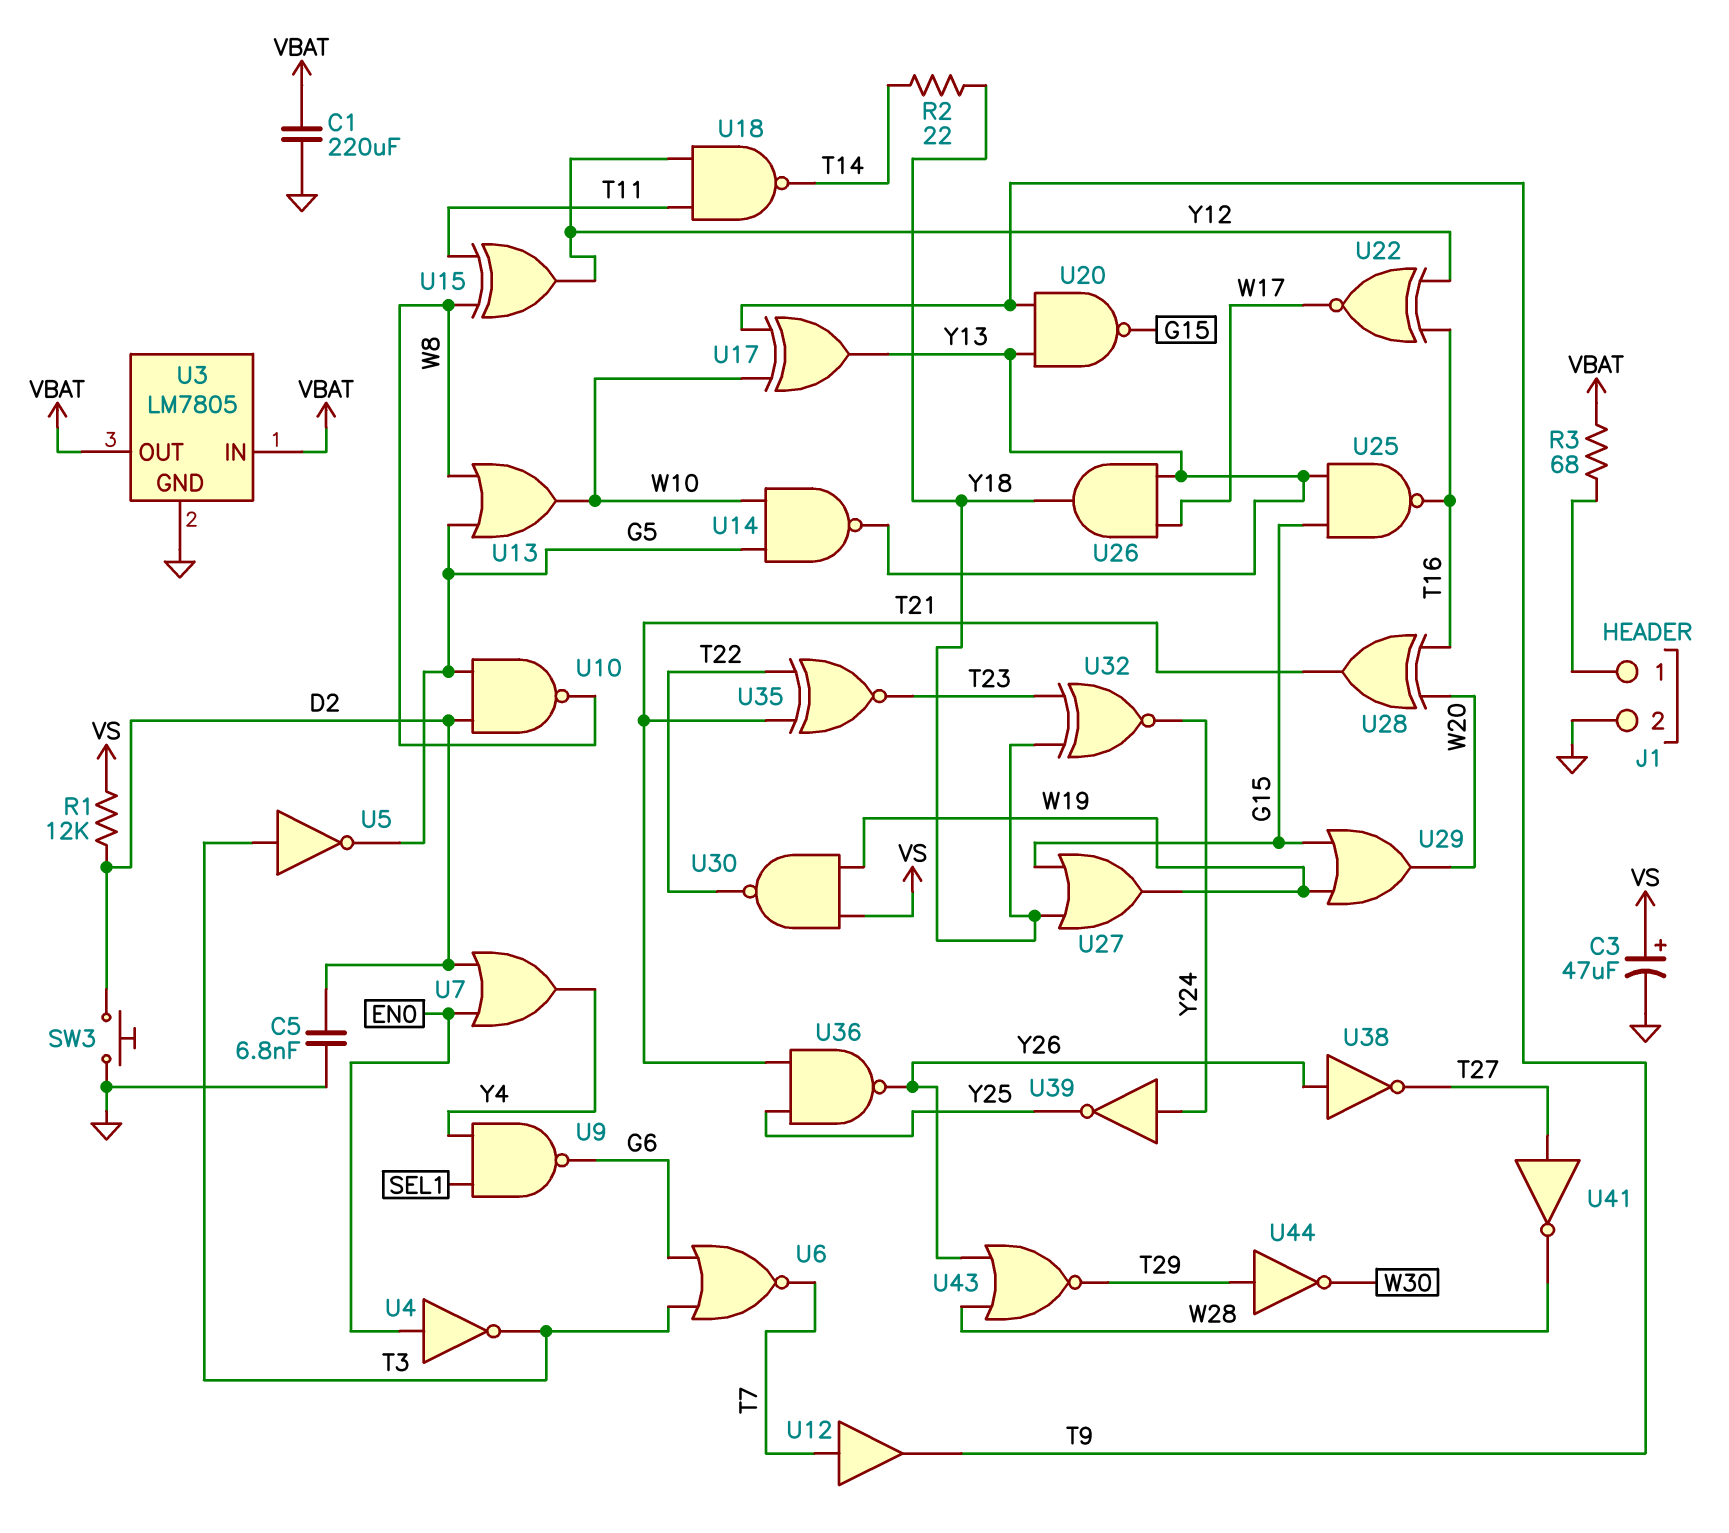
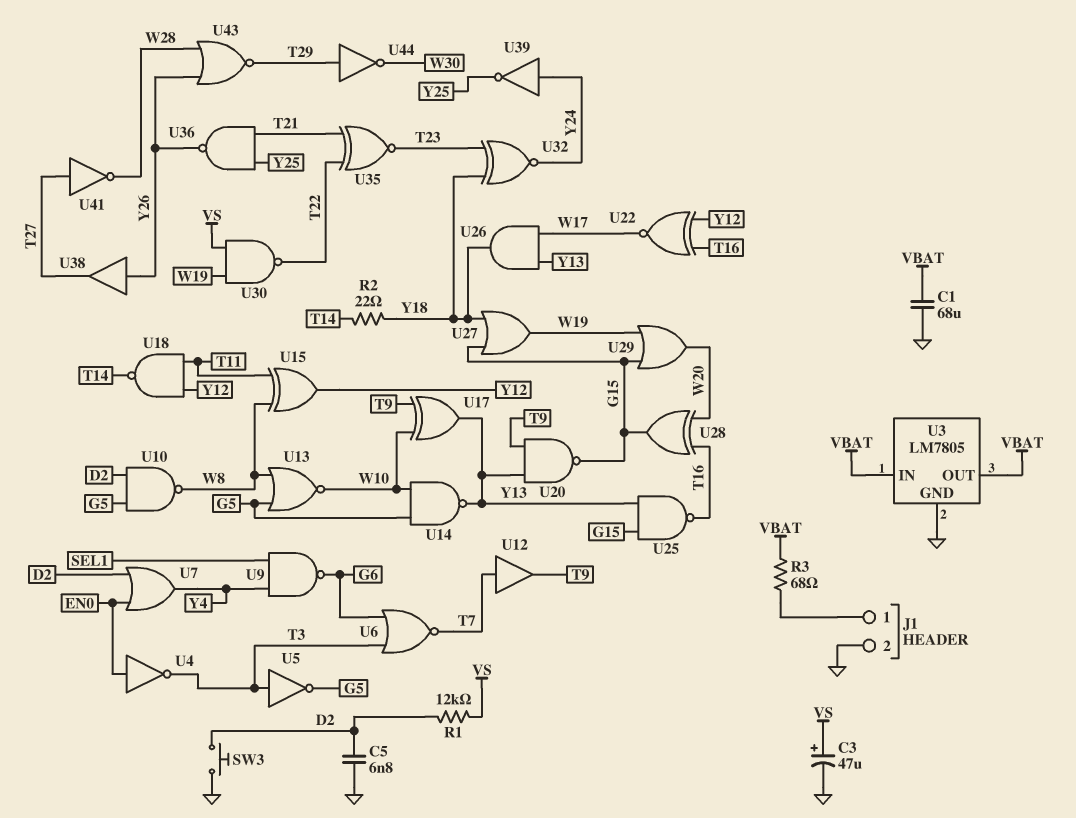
C1: 220uF (GND, VBAT) -> 68uF (GND, VBAT)
U13: OR (in G5, in W8, out W10) -> NOR (in G5, in W8, out W10)
U28: XOR (in T16, in W20, out T21) -> XOR (in T16, in W20, out G15)
U38: NOT (in Y26, out T27) -> buffer (in Y26, out T27)

